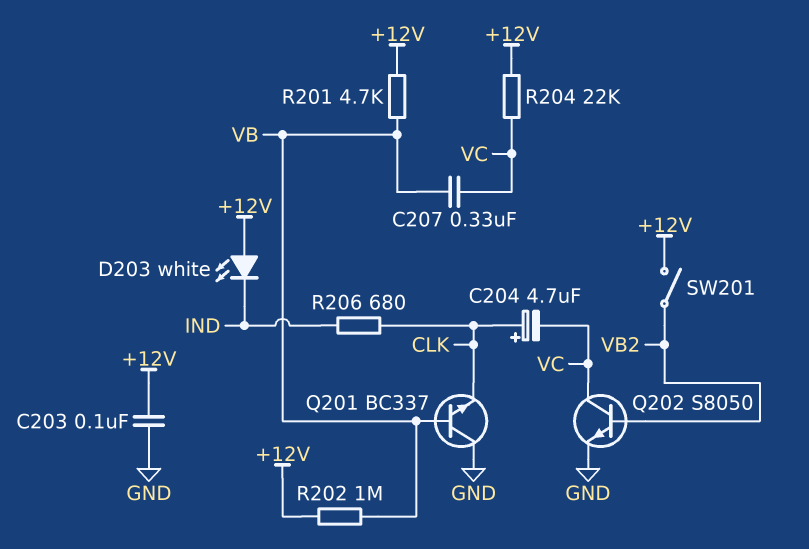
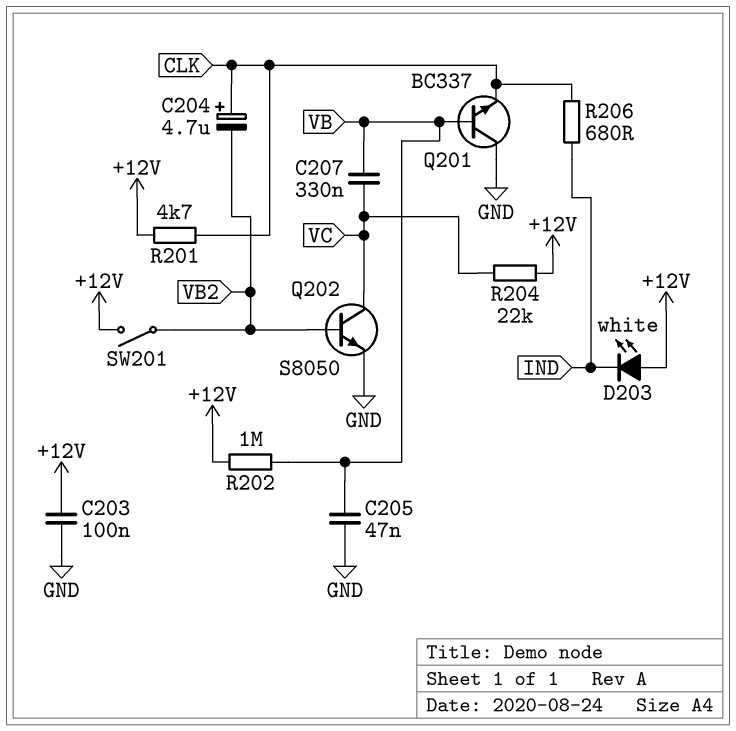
C204: 4.7uF (plus CLK, minus VC) -> 4.7uF (plus CLK, minus VB2)
C205: none -> 47nF (GND, VB)
R201: 4.7k (+12V, VB) -> 4.7k (+12V, CLK)

